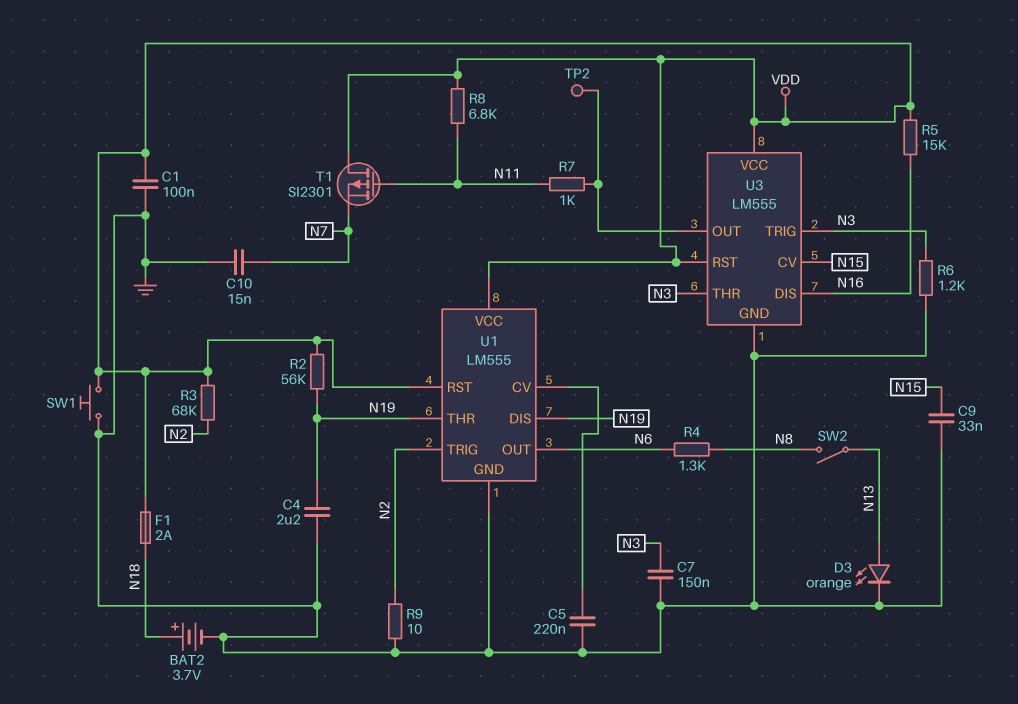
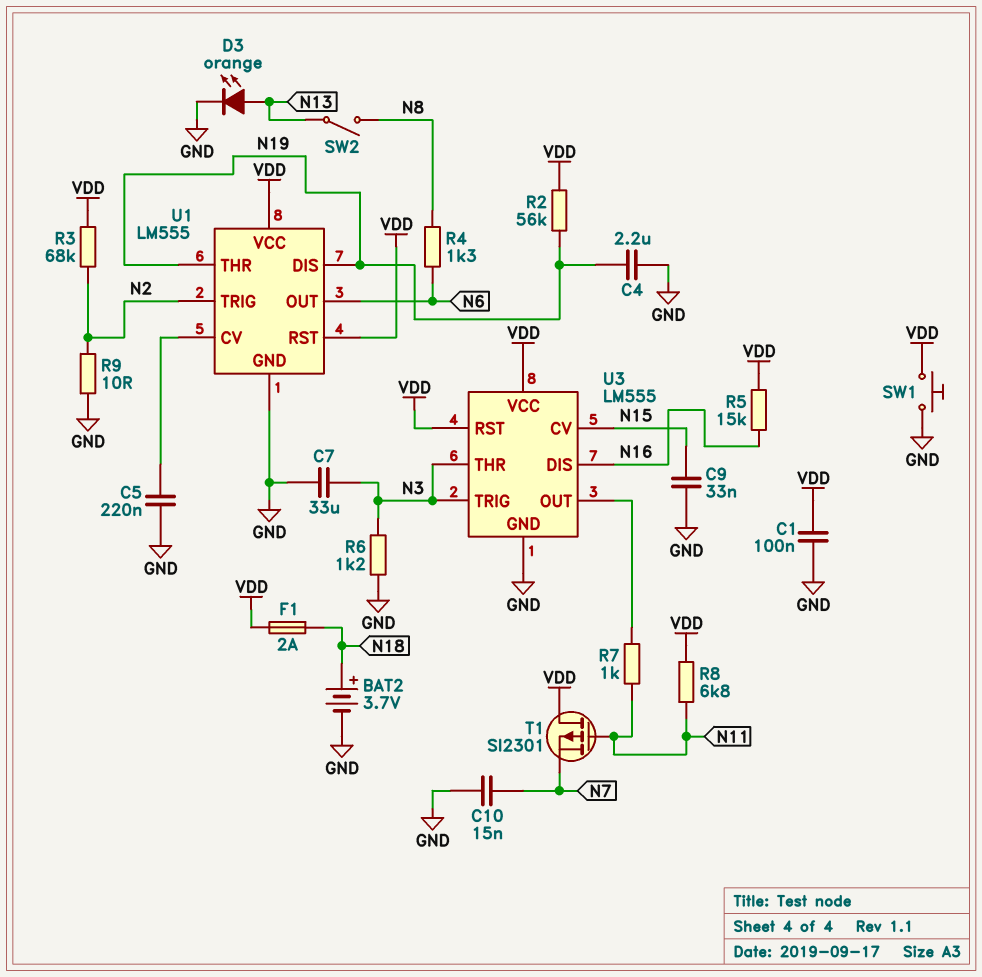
C7: 150nF (GND, N3) -> 33uF (GND, N3)
TP2: test point (U3/OUT) -> none

